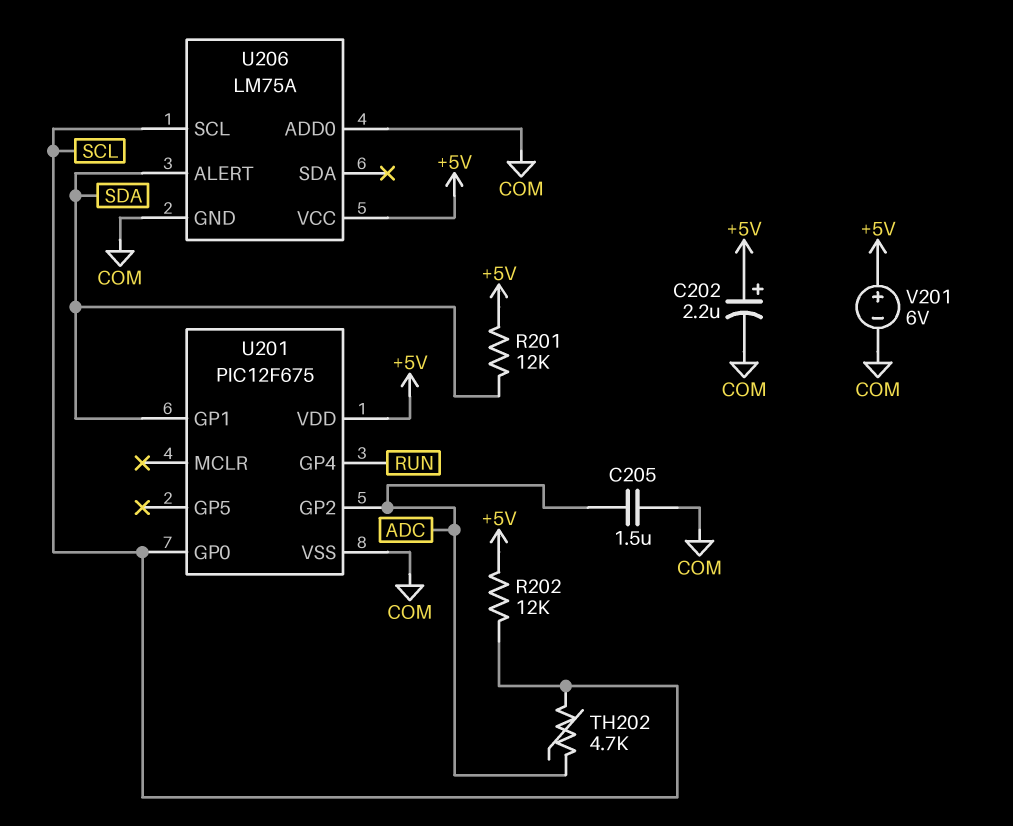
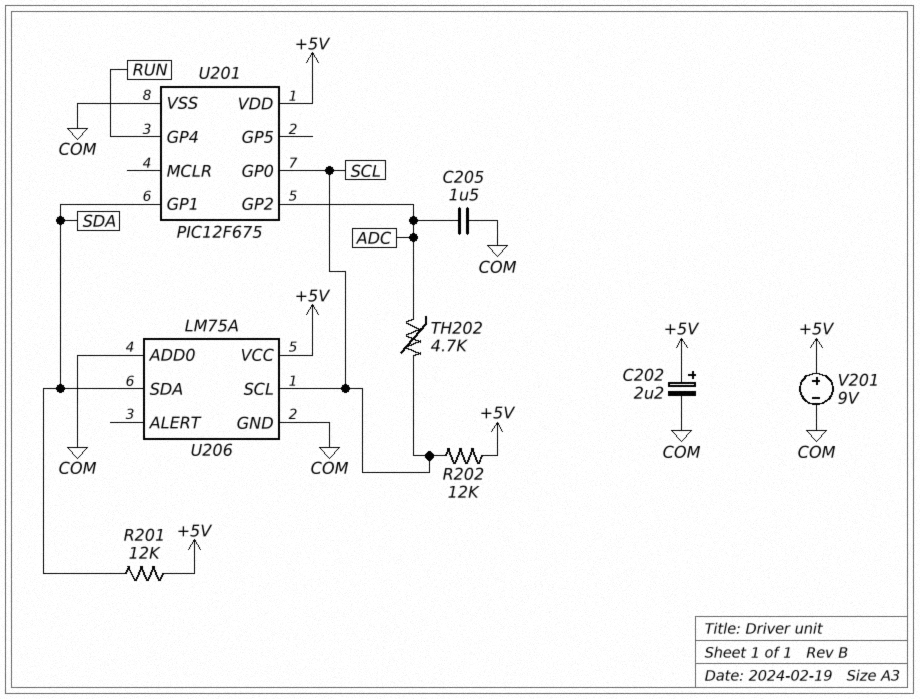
U206 pin ALERT: SDA -> none
U206 pin SDA: none -> SDA
V201: 6V (plus +5V, minus COM) -> 9V (plus +5V, minus COM)

